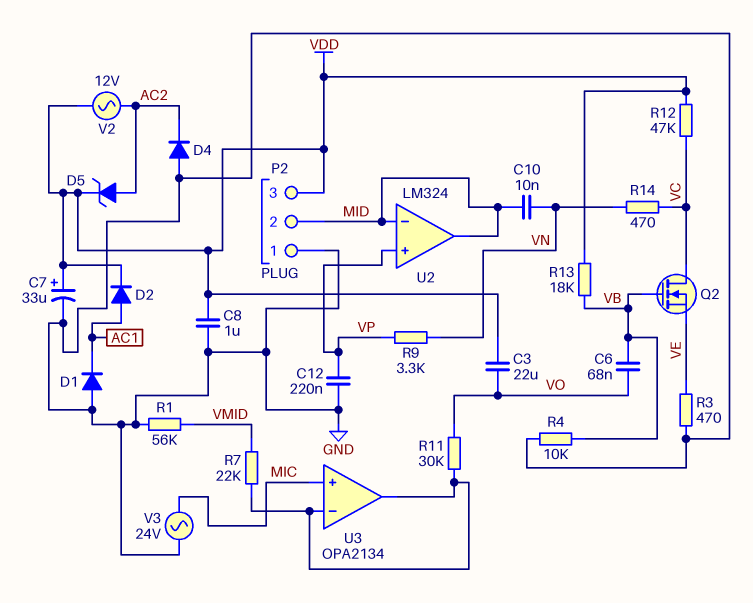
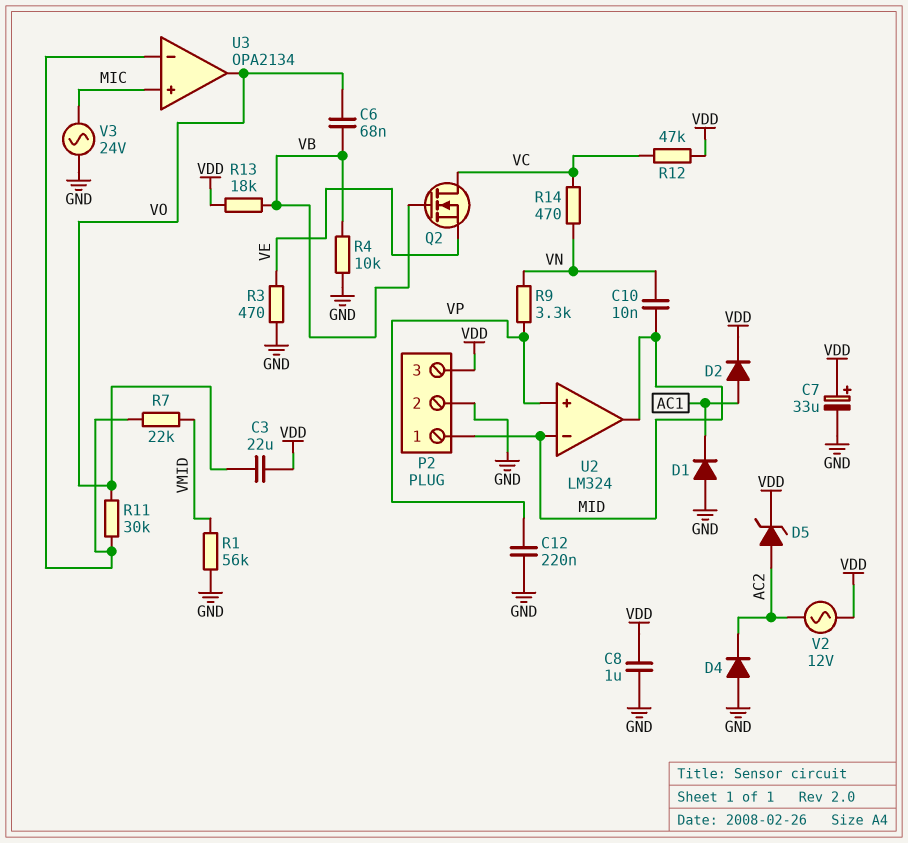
P2 pin 1: GND -> MID
P2 pin 2: MID -> GND
U3 pin out: U3/in- -> VO

